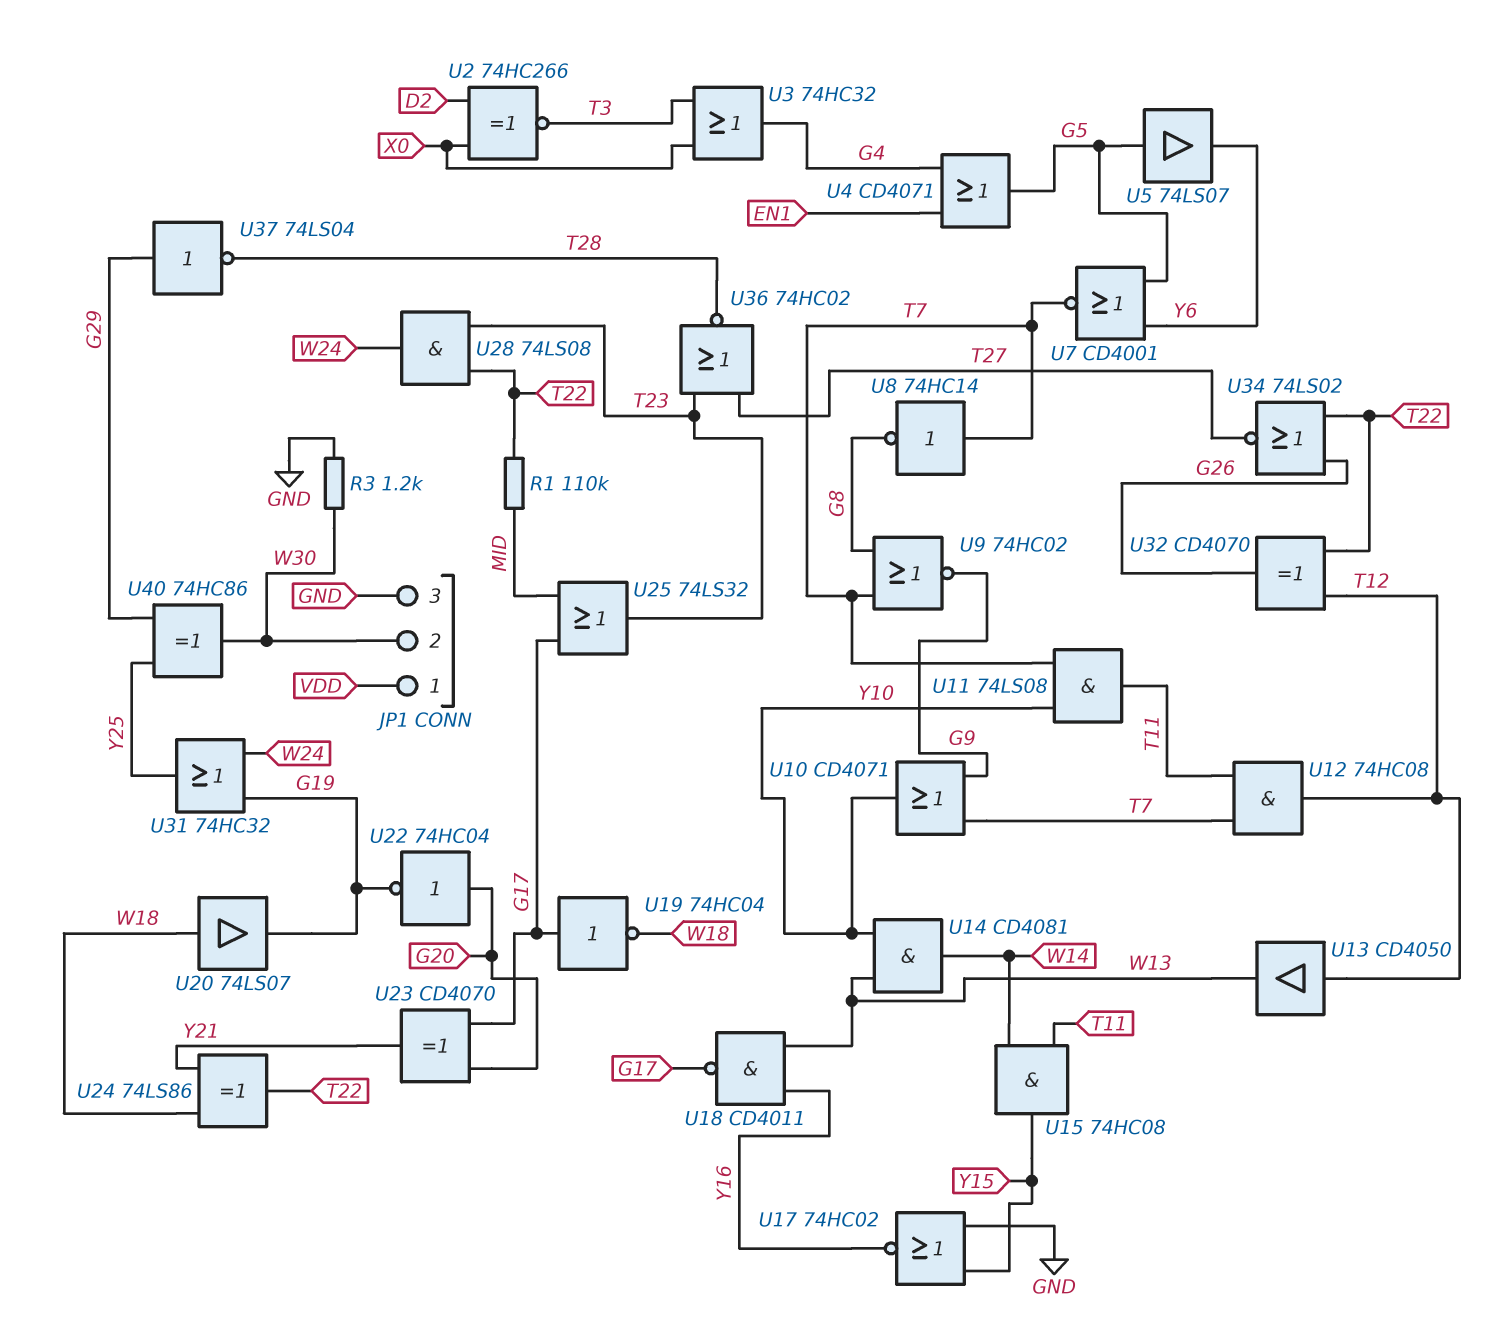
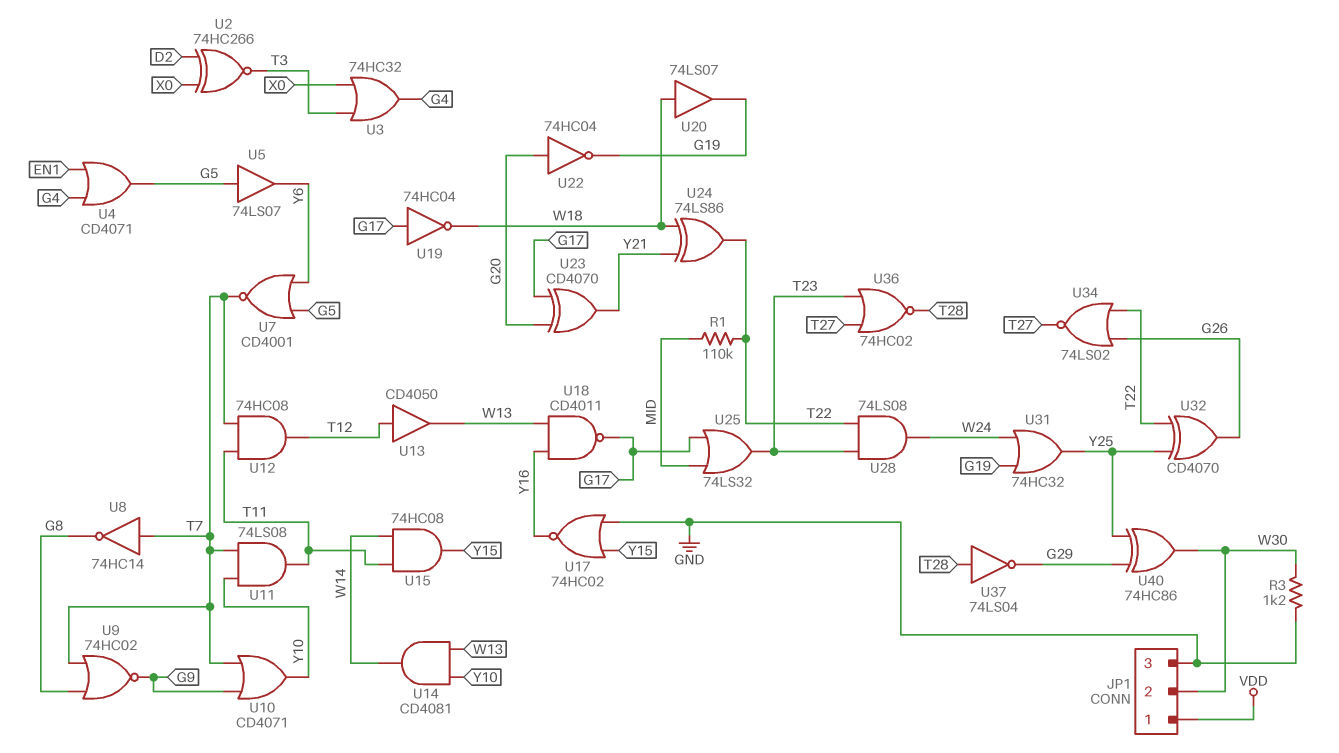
U32: XOR CD4070 (in T12, in T22, out G26) -> XOR CD4070 (in T22, in Y25, out G26)
U37: NOT 74LS04 (in G29, out T28) -> NOT 74LS04 (in T28, out G29)

